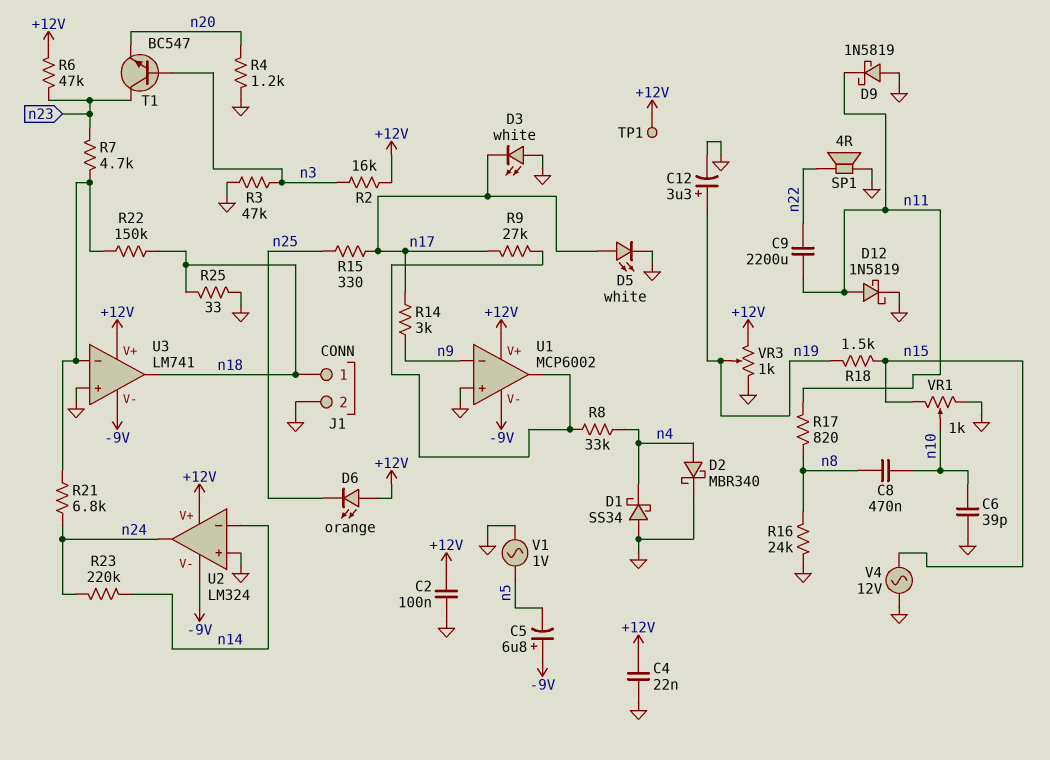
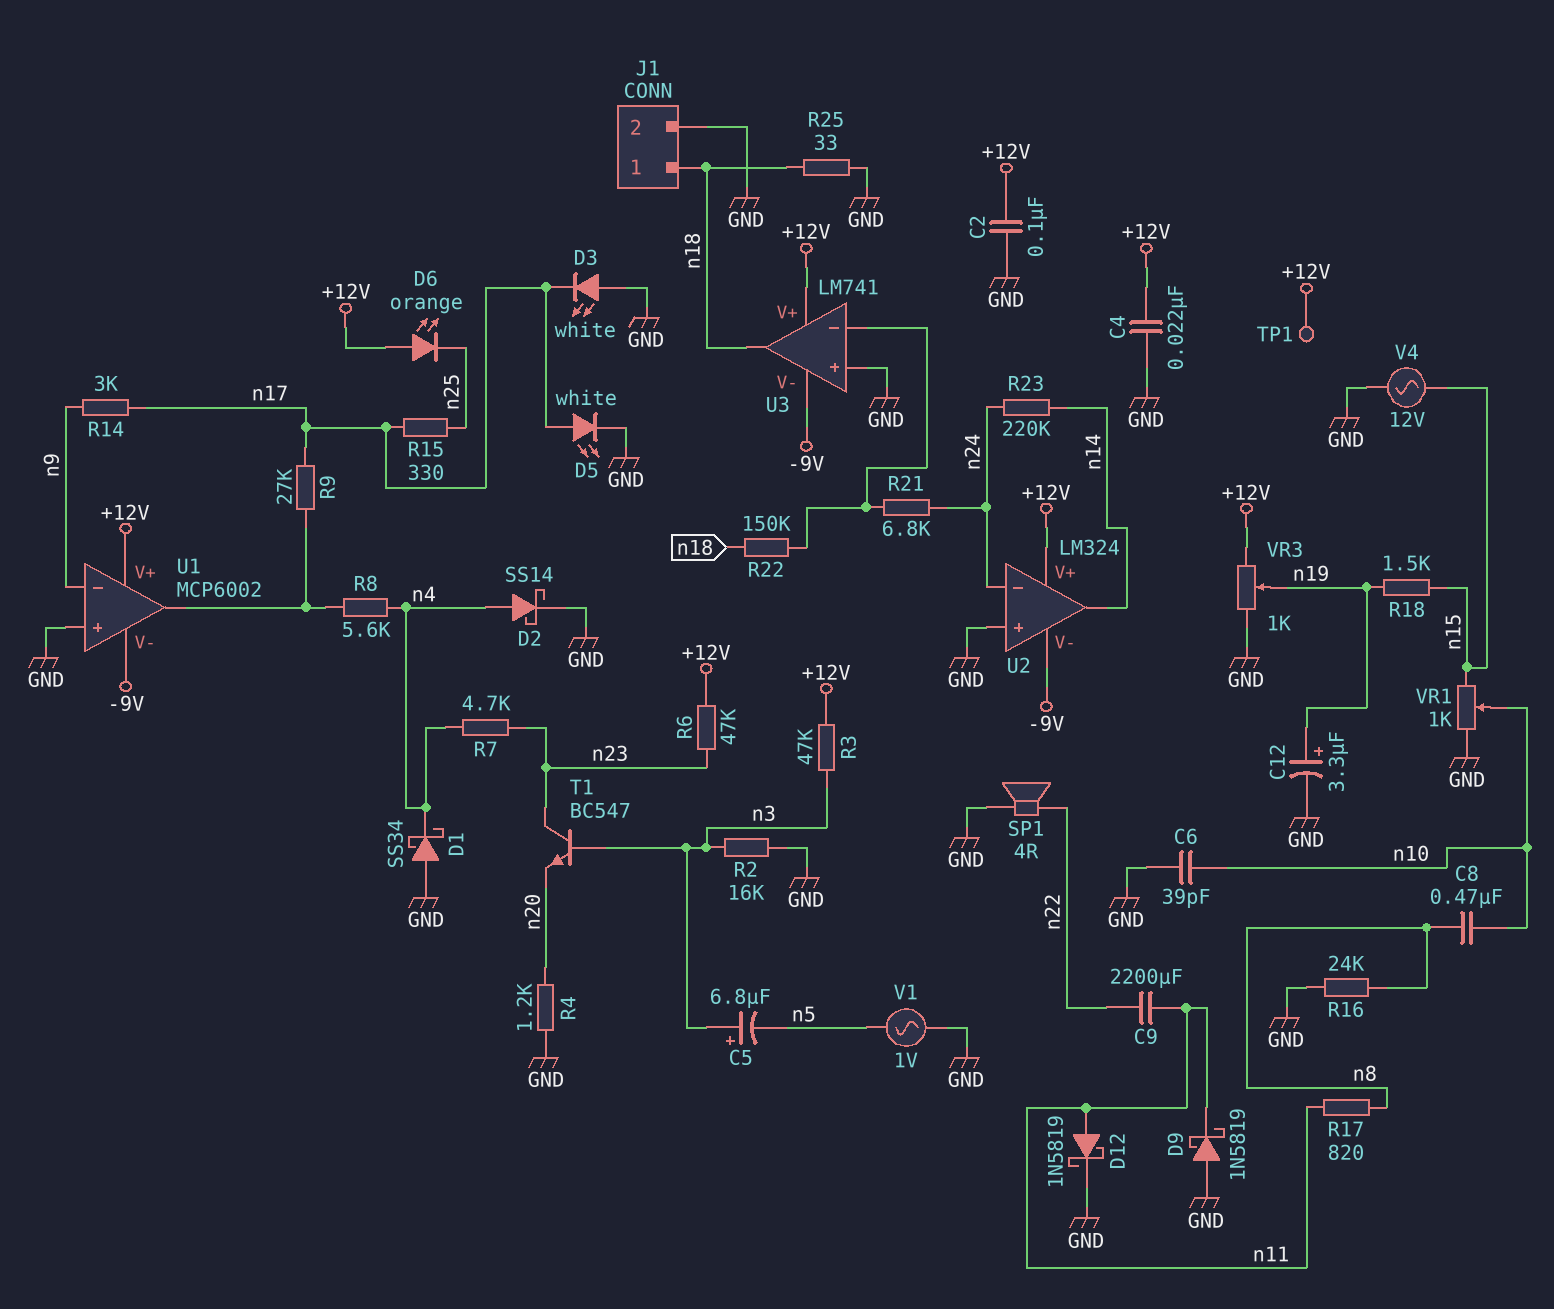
C5: 6.8uF (plus -9V, minus n5) -> 6.8uF (plus n3, minus n5)
D2: schottky MBR340 (A n4, K GND) -> schottky SS14 (A n4, K GND)
R2: 16k (+12V, n3) -> 16k (GND, n3)
R3: 47k (GND, n3) -> 47k (+12V, n3)
R7: 4.7k (U3/in-, n23) -> 4.7k (n4, n23)
R8: 33k (U1/out, n4) -> 5.6k (U1/out, n4)
U2 pin in-: n14 -> n24
U2 pin out: n24 -> n14

